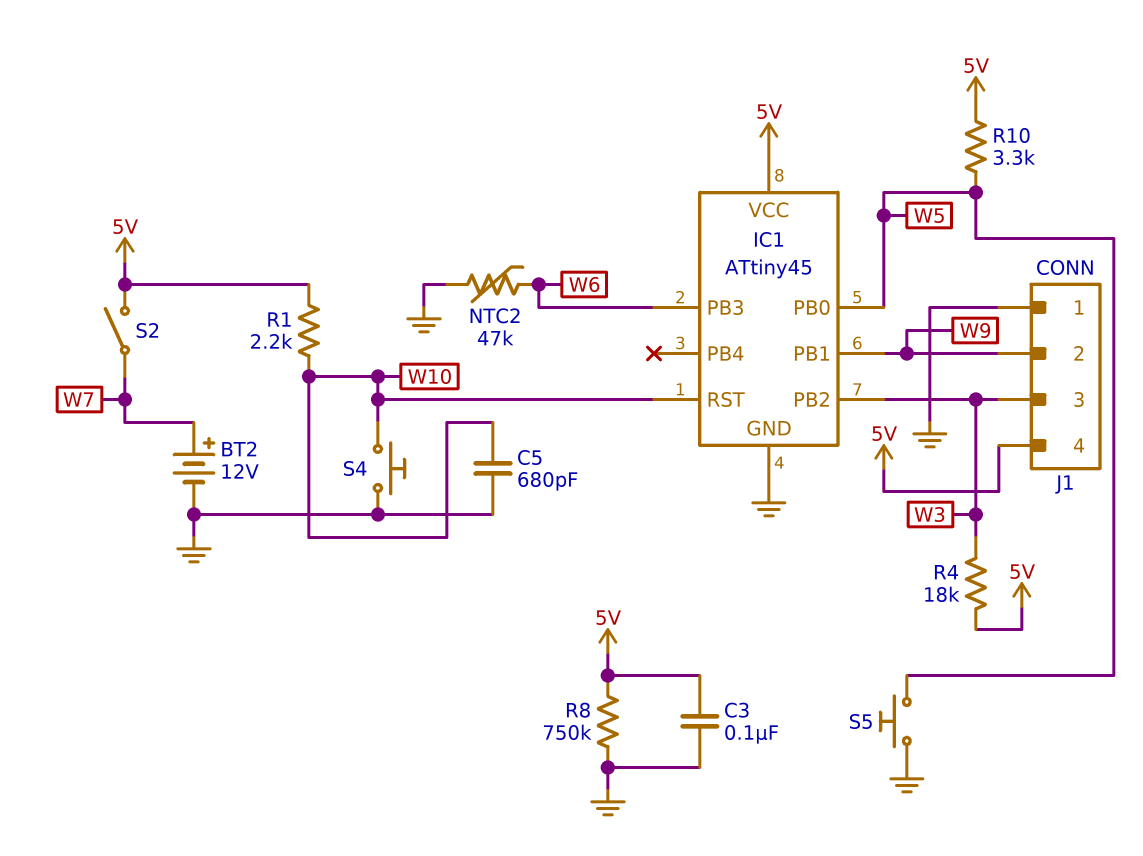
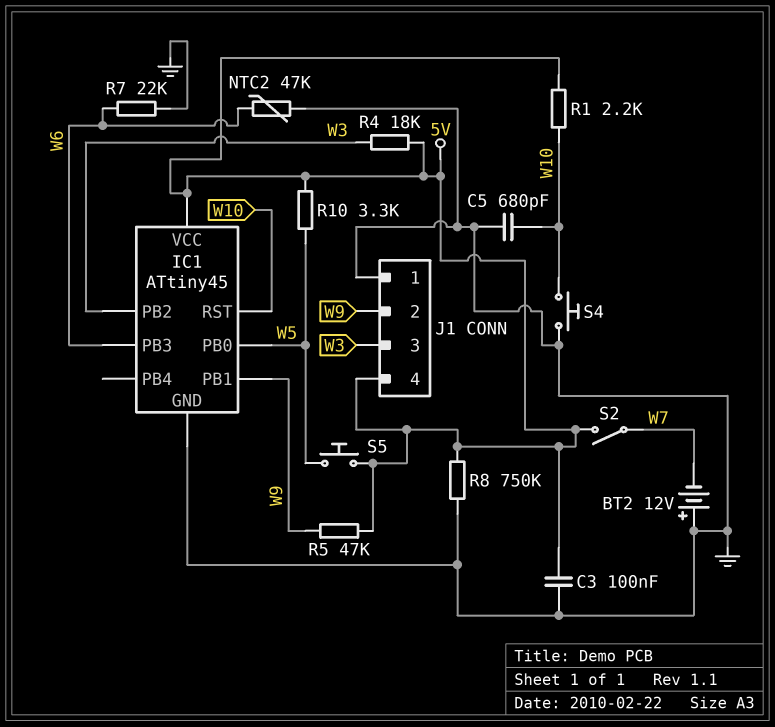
BT2: 12V (plus W7, minus GND) -> 12V (plus GND, minus W7)
R5: none -> 47k (5V, W9)
R7: none -> 22k (GND, W6)
S5: button (GND, W5) -> button (5V, W5)

